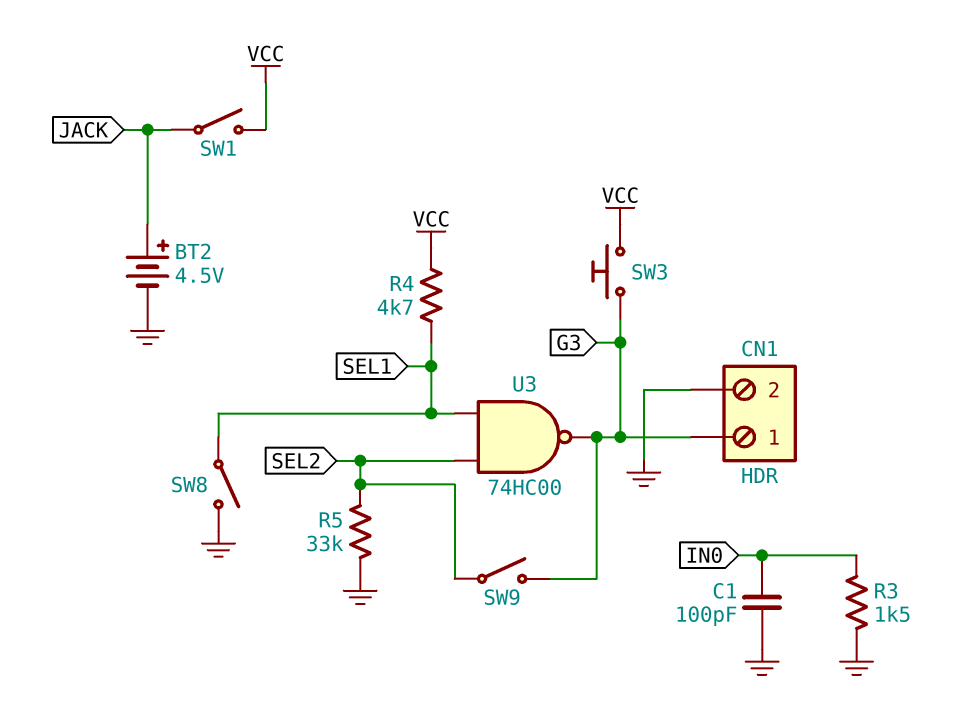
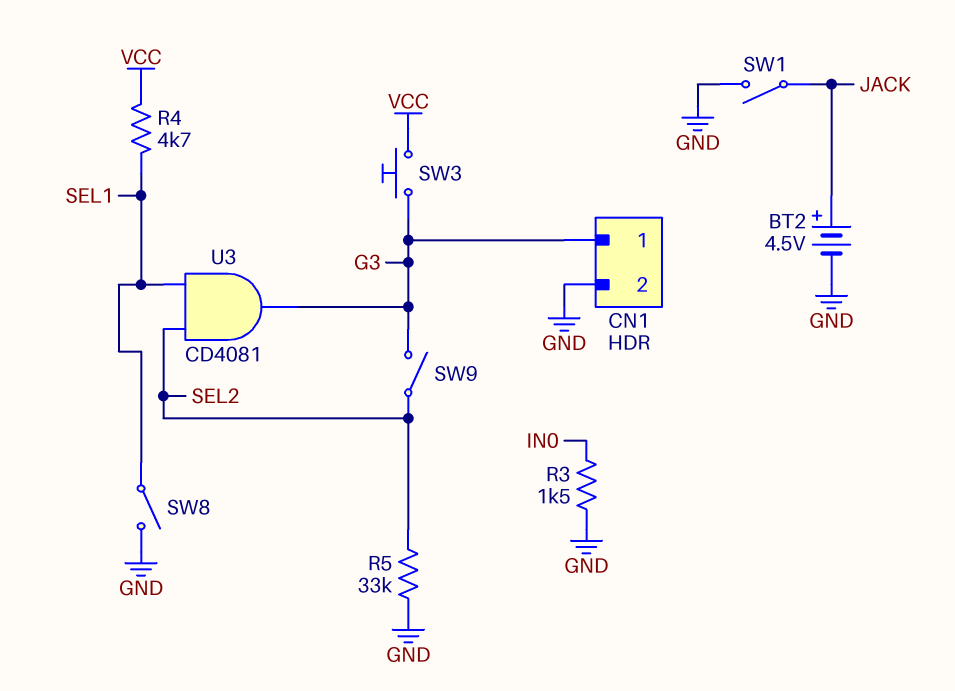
C1: 100pF (GND, IN0) -> none
SW1: switch (JACK, VCC) -> switch (GND, JACK)
U3: NAND 74HC00 (in SEL1, in SEL2, out G3) -> AND CD4081 (in SEL1, in SEL2, out G3)

